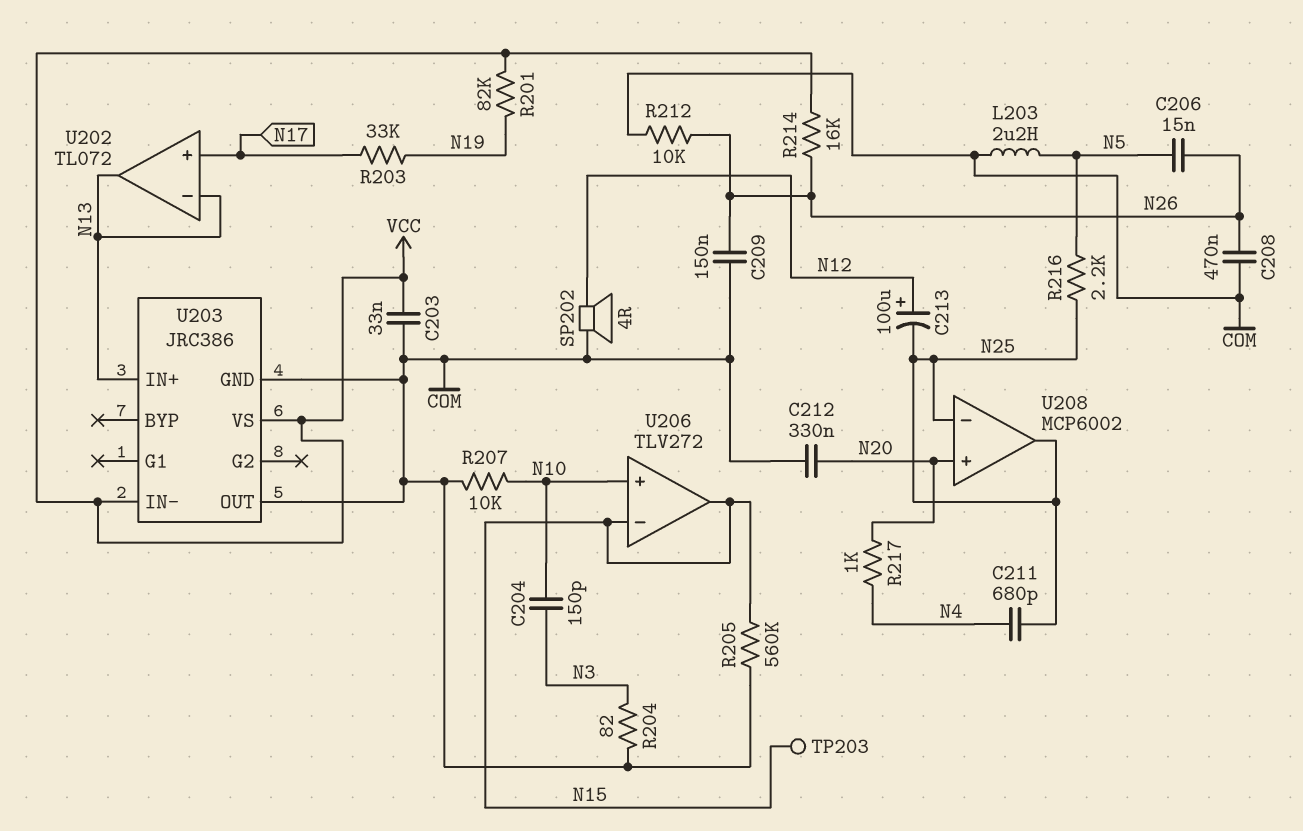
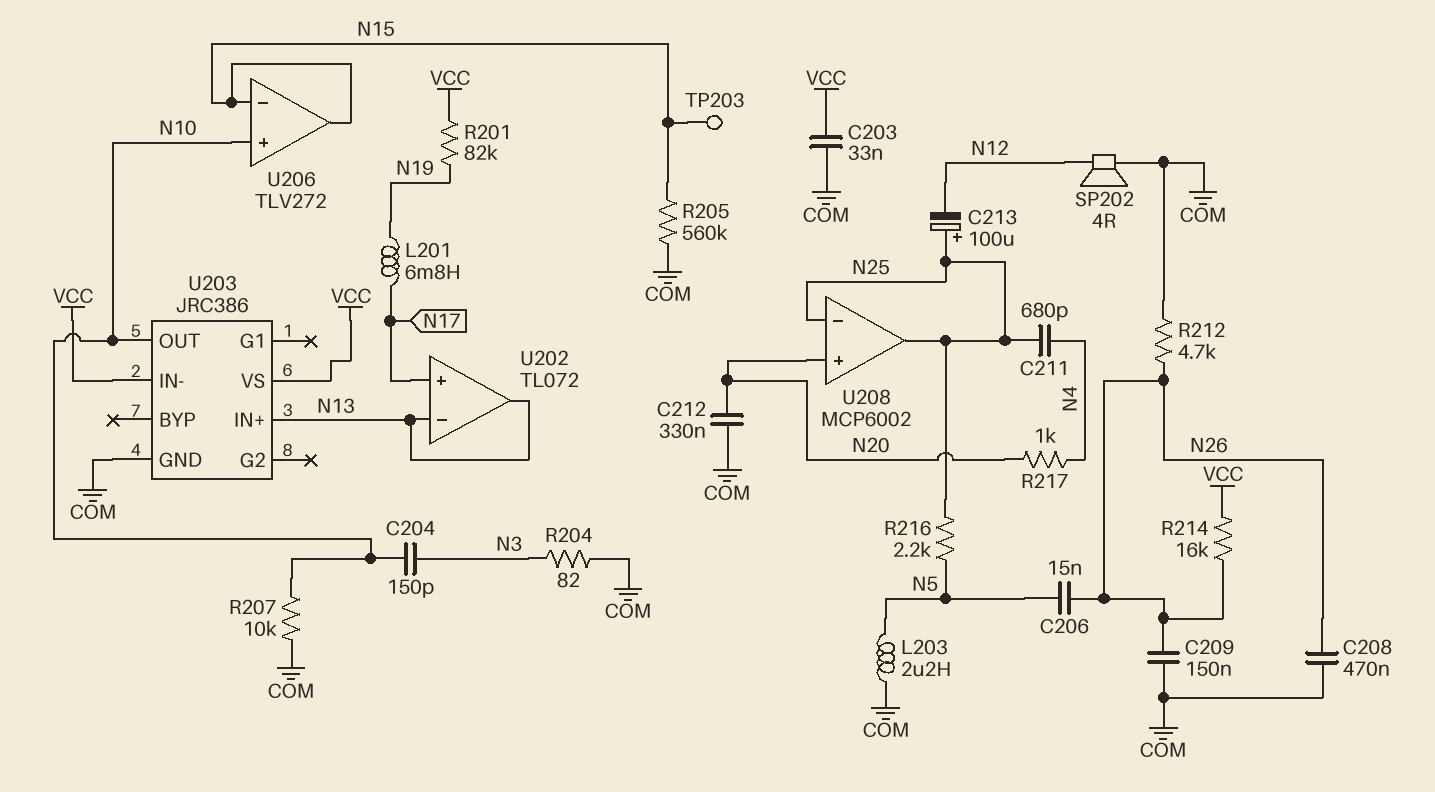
C213: 100uF (plus N12, minus N25) -> 100uF (plus N25, minus N12)
L201: none -> 6.8mH (N17, N19)
R203: 33k (N17, N19) -> none
R212: 10k (COM, N26) -> 4.7k (COM, N26)
U203 pin OUT: COM -> N10

